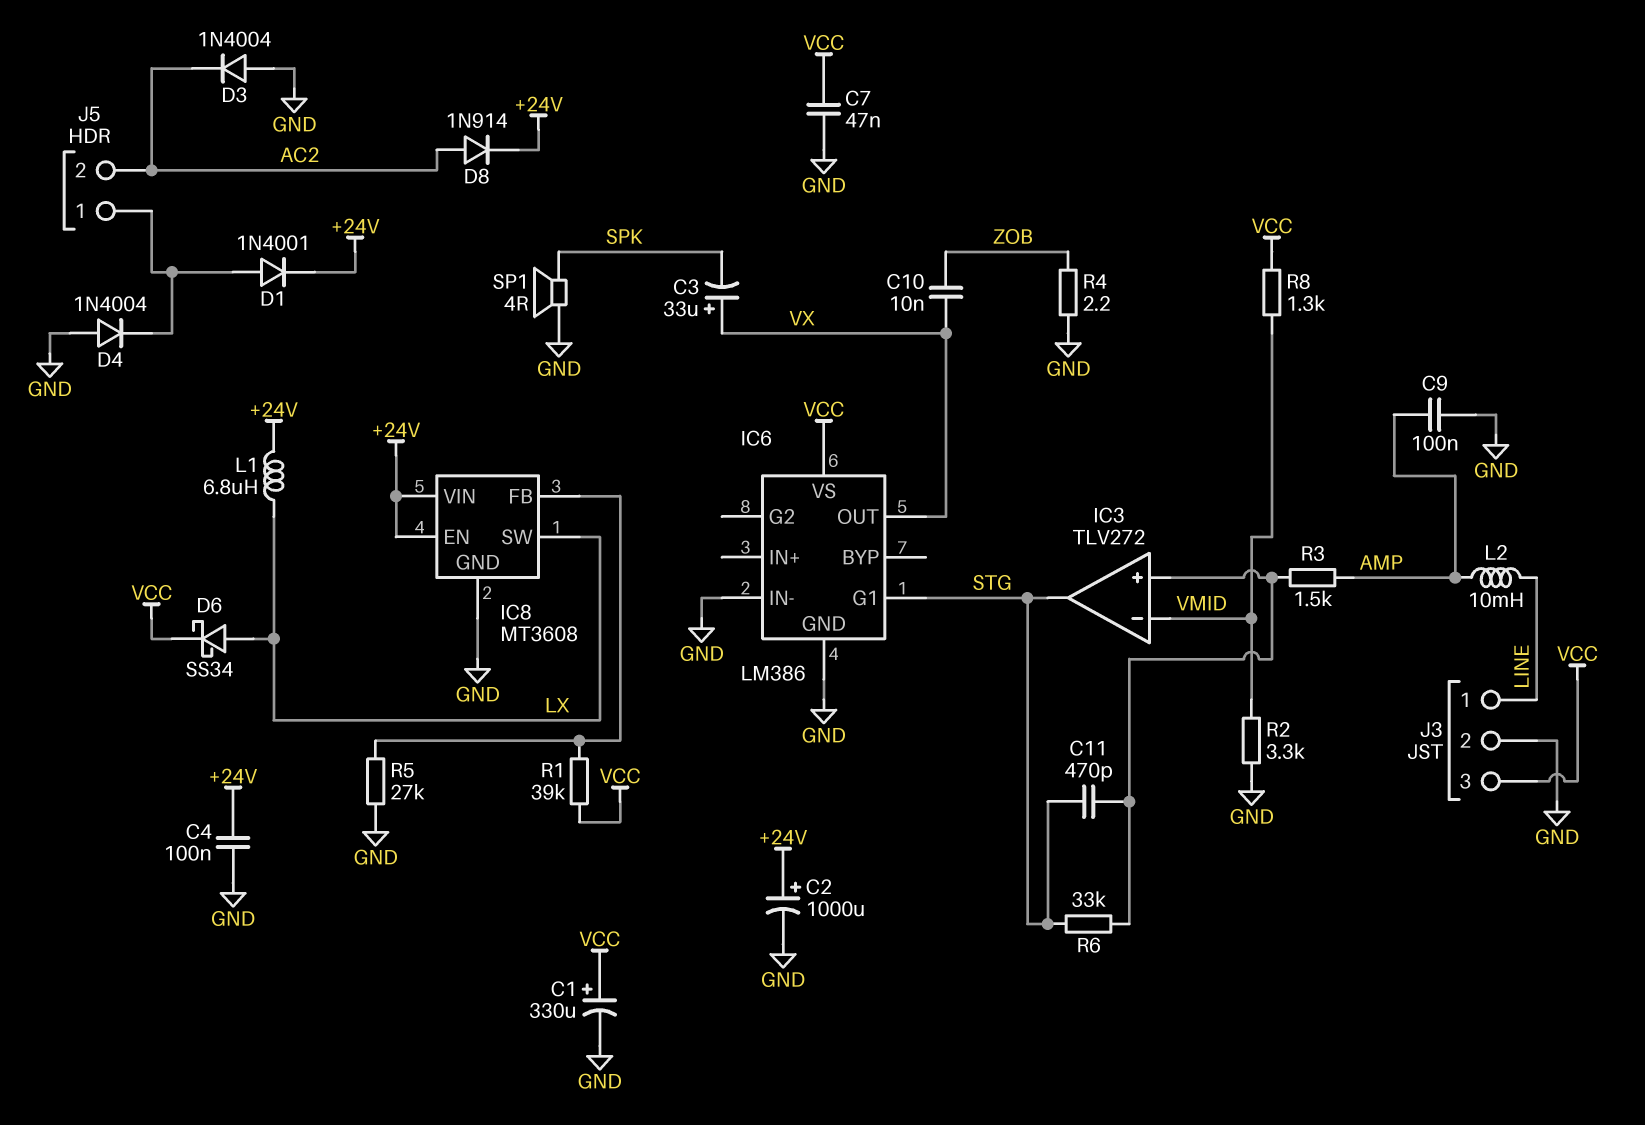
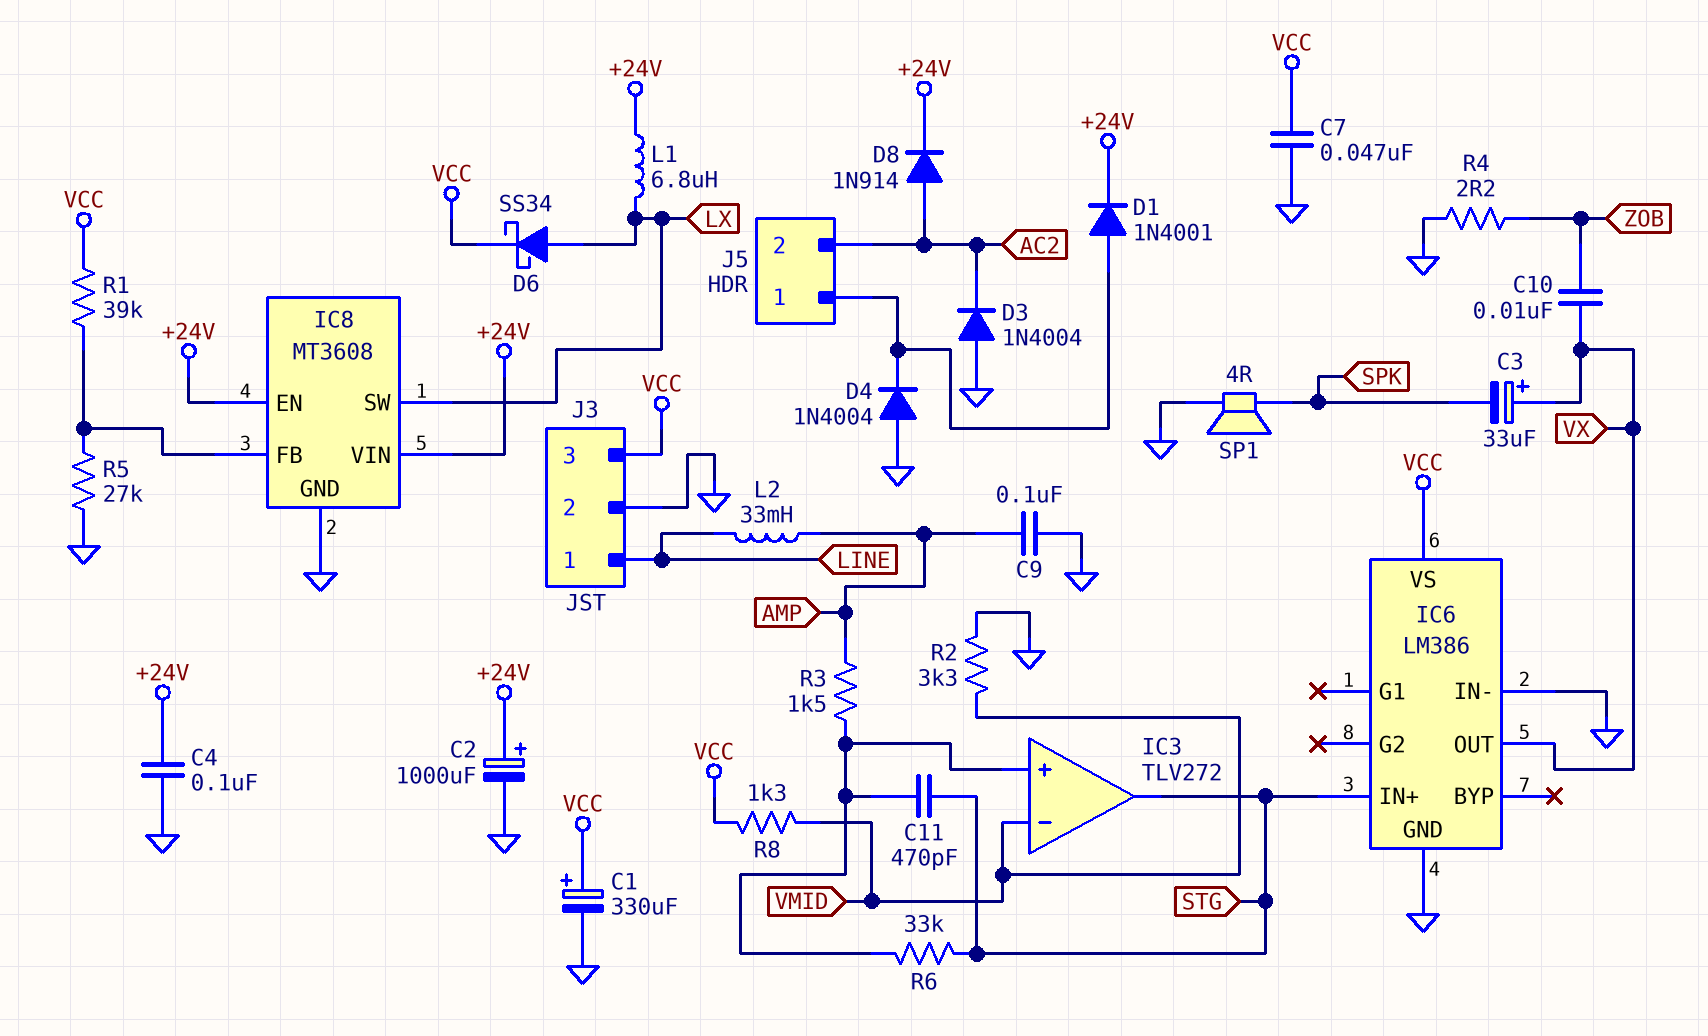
IC6 pin G1: STG -> none
IC6 pin IN+: none -> STG
L2: 10mH (AMP, LINE) -> 33mH (AMP, LINE)

